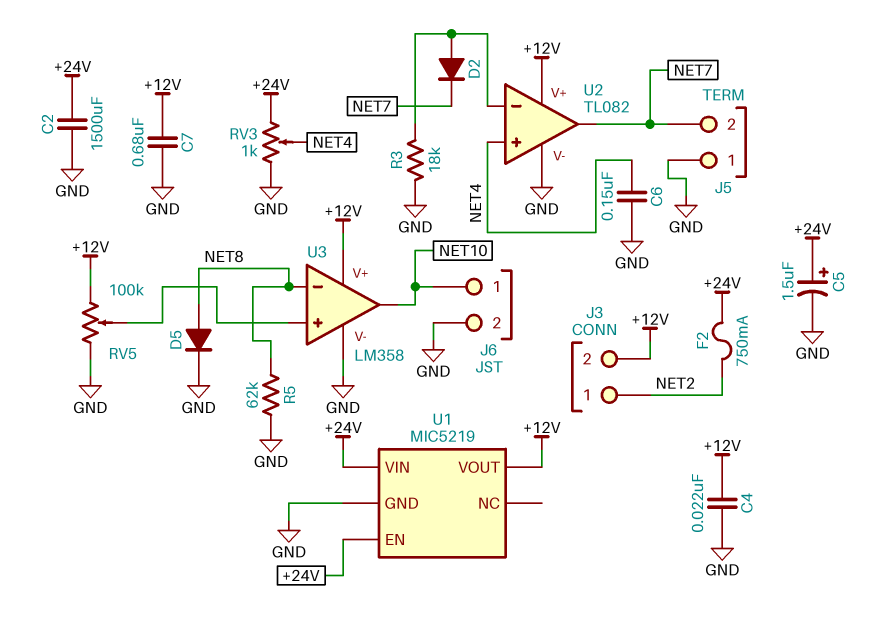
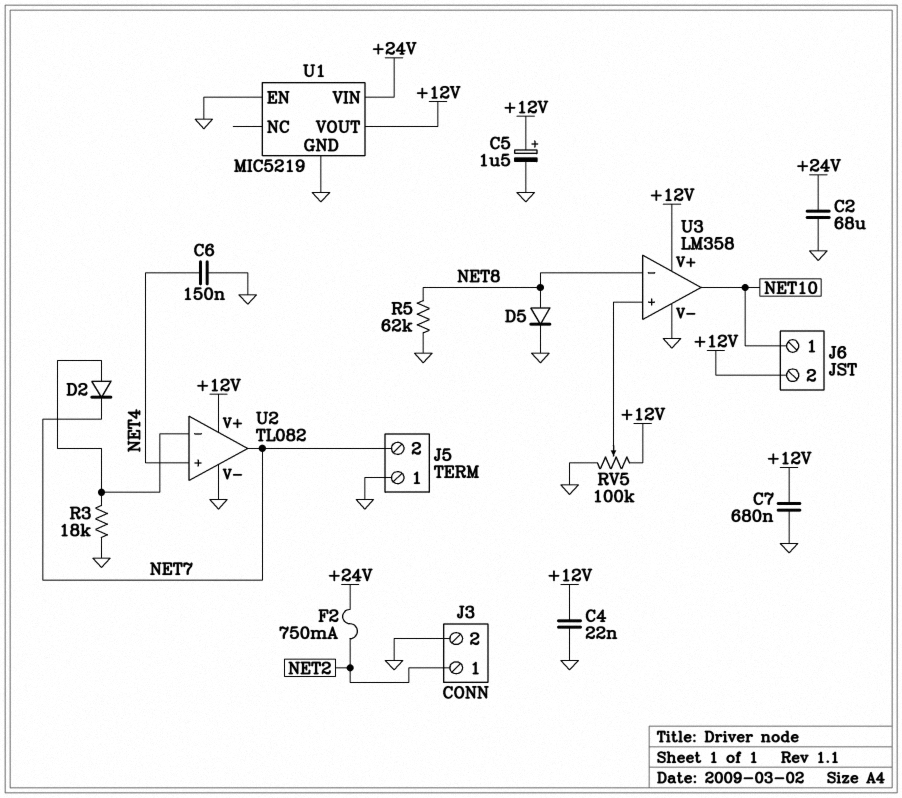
C2: 1500uF (+24V, GND) -> 68uF (+24V, GND)
C5: 1.5uF (plus +24V, minus GND) -> 1.5uF (plus +12V, minus GND)
J3 pin 2: +12V -> GND
J6 pin 2: GND -> +12V
RV3: 1k (+24V, GND, wiper NET4) -> none
U1 pin EN: +24V -> GND

